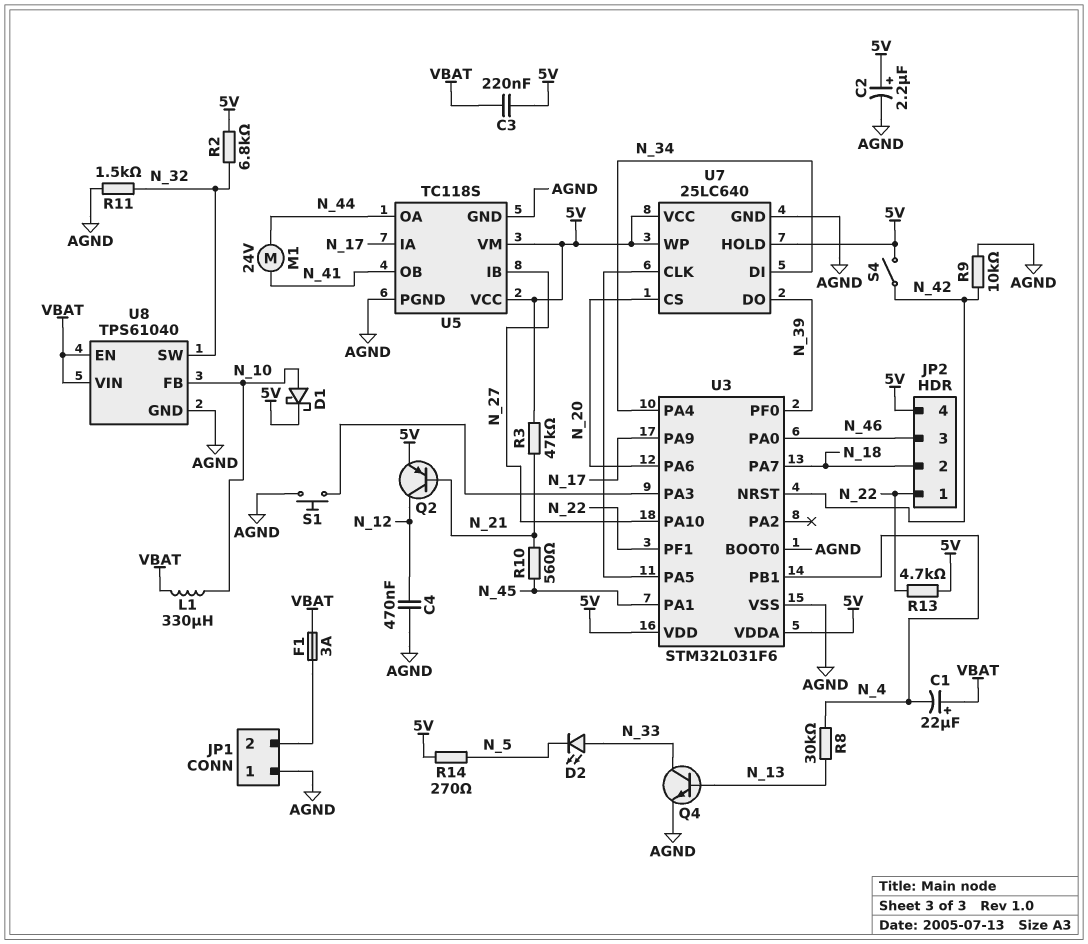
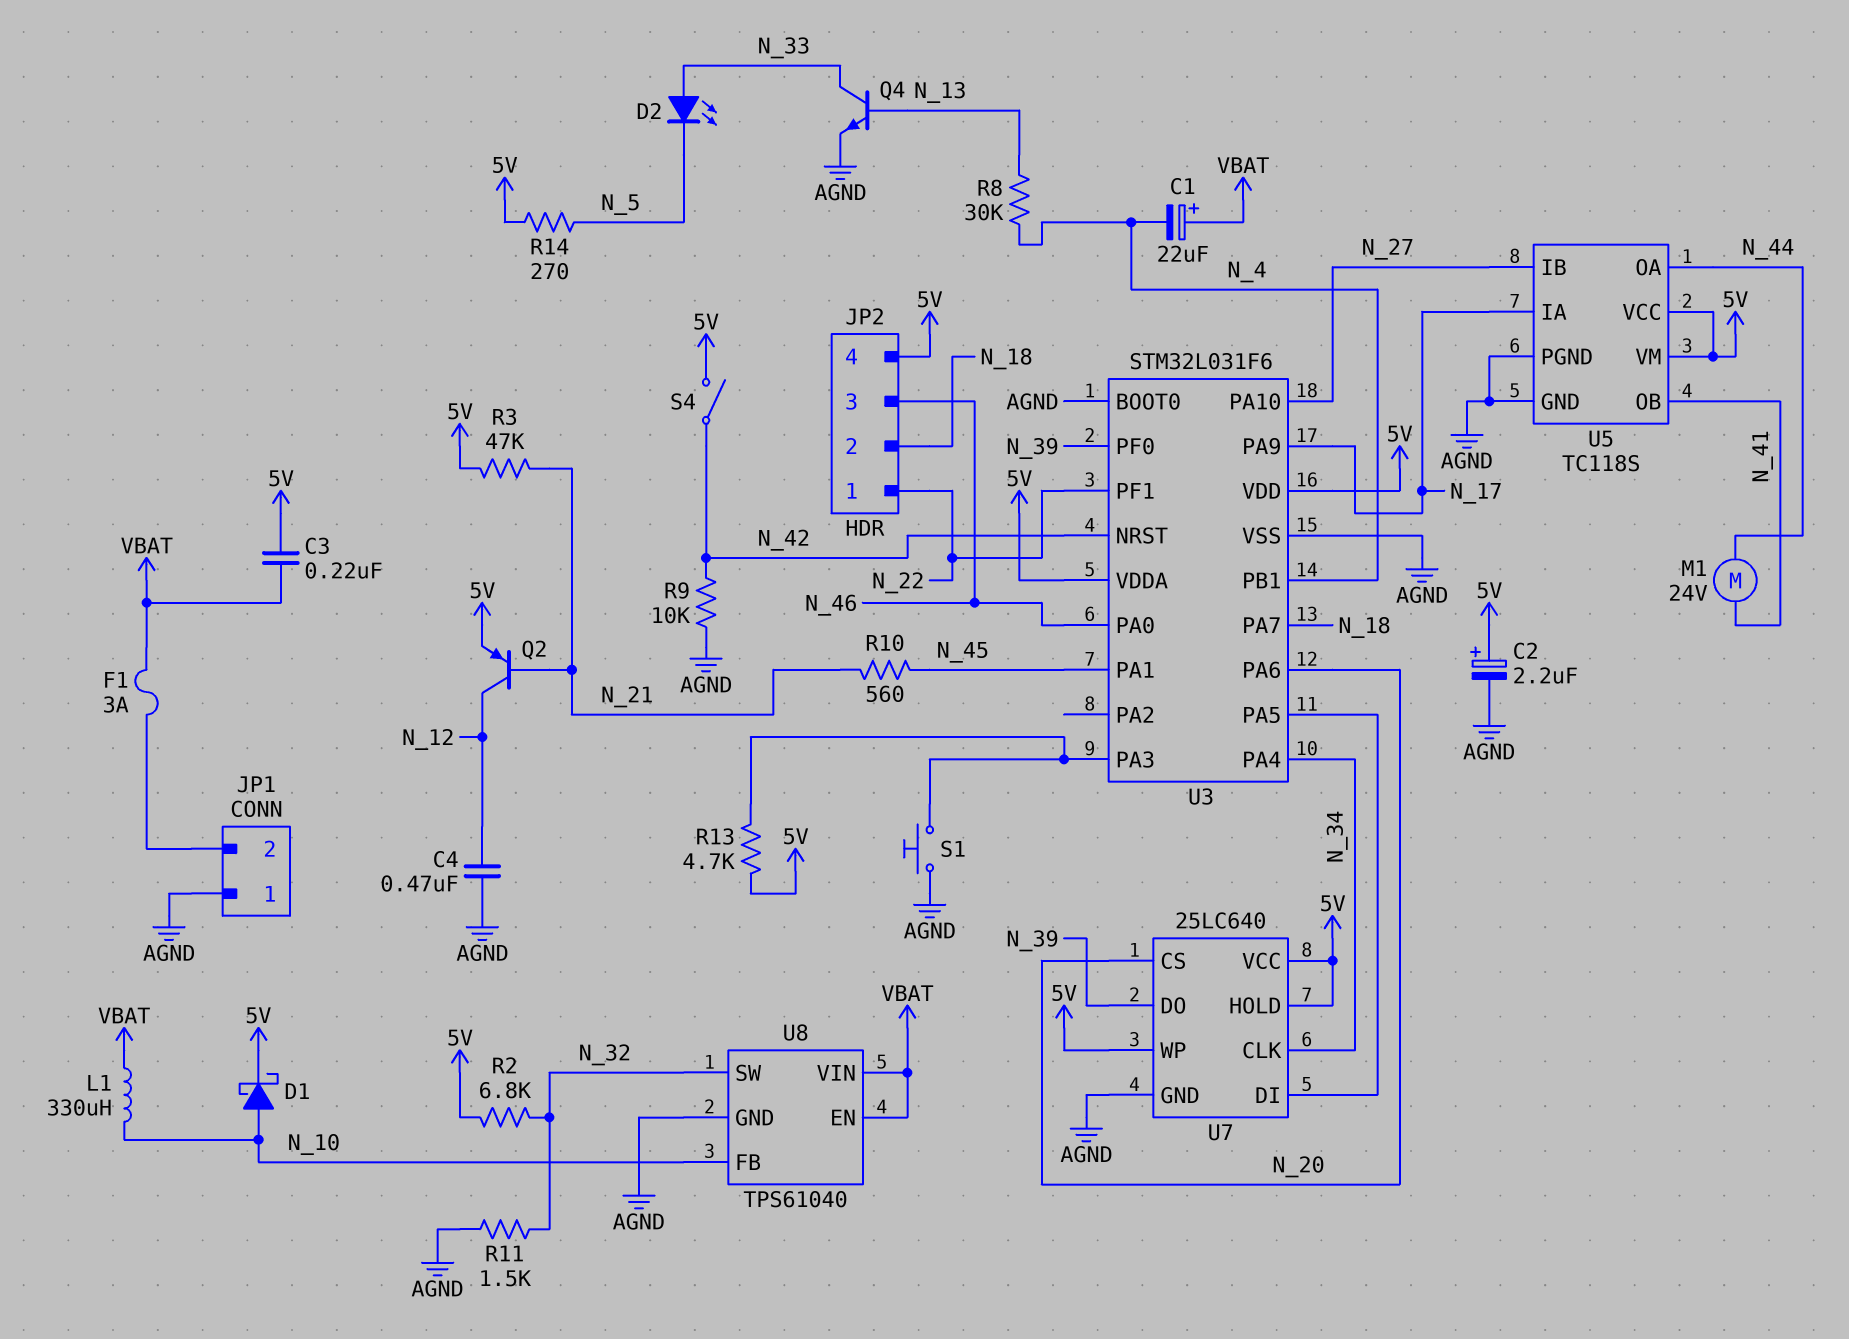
R13: 4.7k (5V, N_22) -> 4.7k (5V, U3/PA3)
U7 pin CLK: U3/PA5 -> N_34
U7 pin DI: N_34 -> U3/PA5

